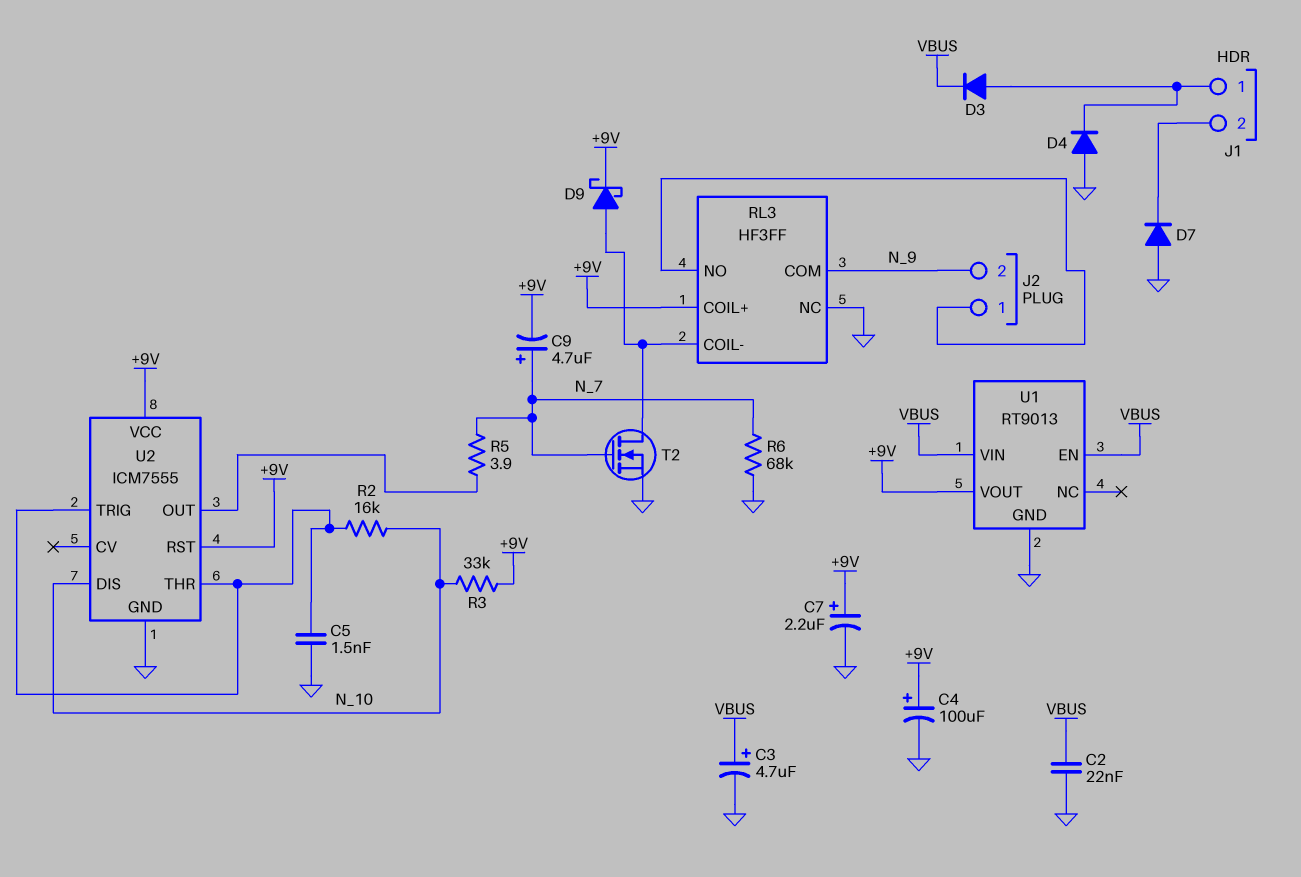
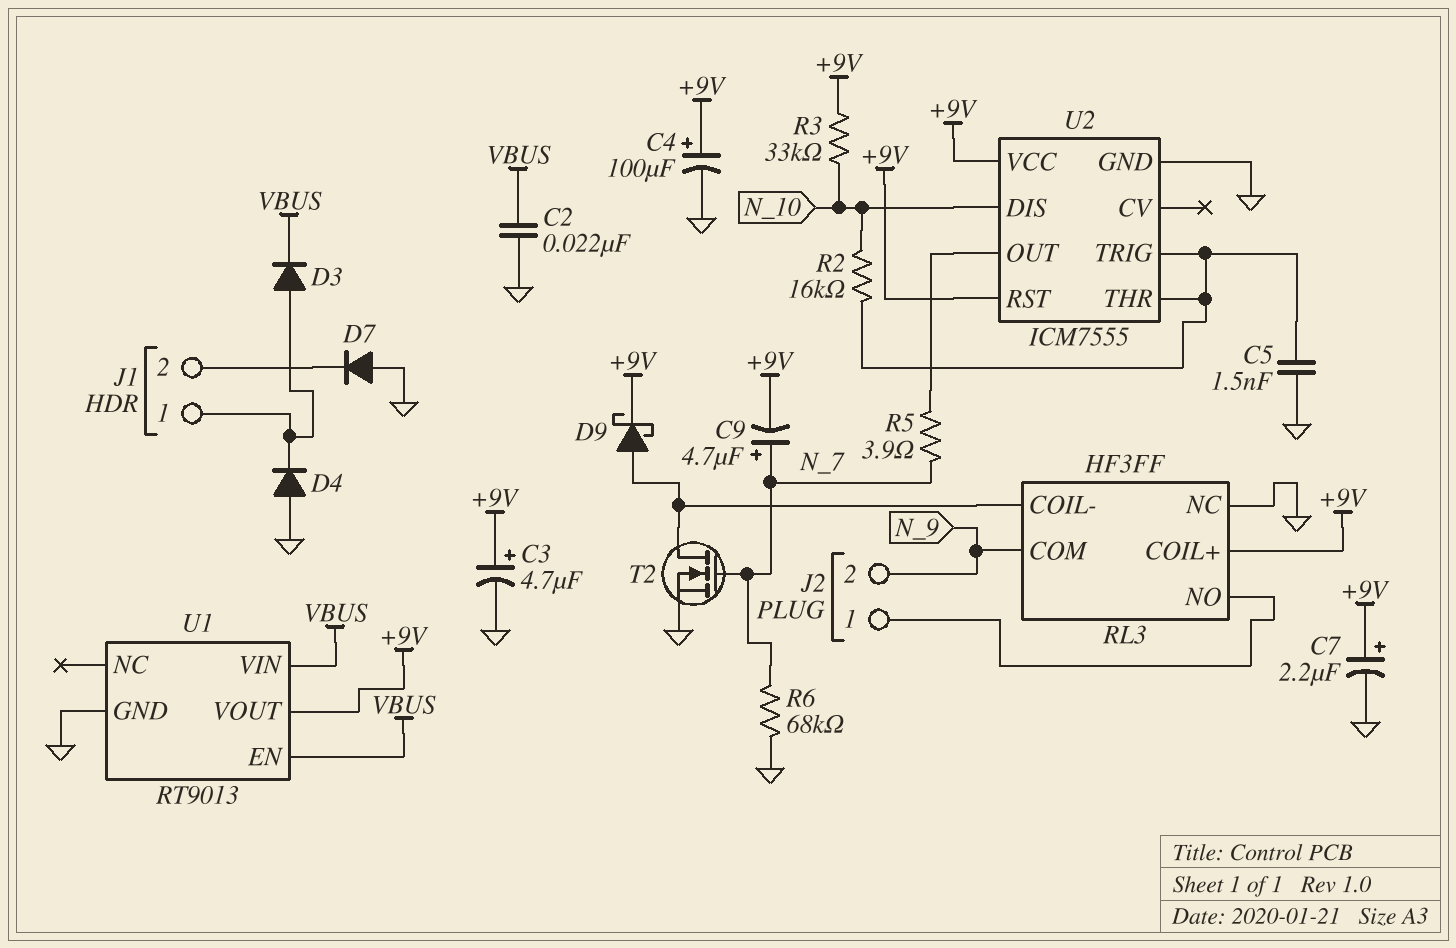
C3: 4.7uF (plus VBUS, minus GND) -> 4.7uF (plus +9V, minus GND)

